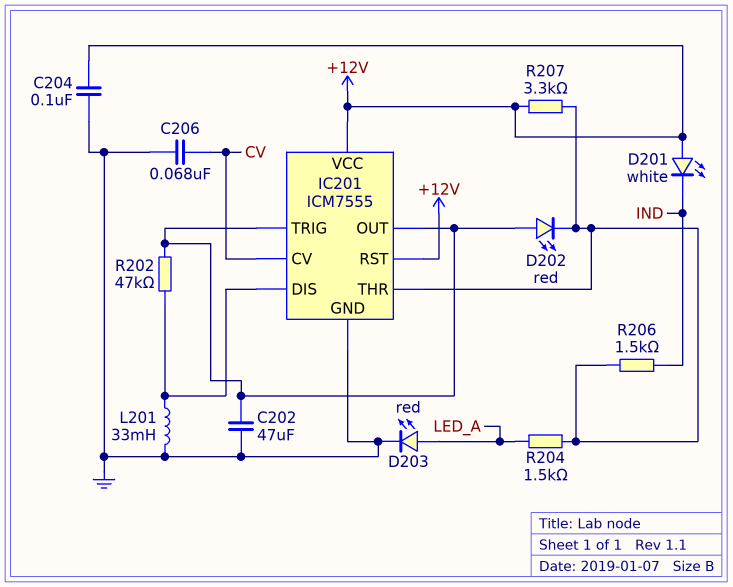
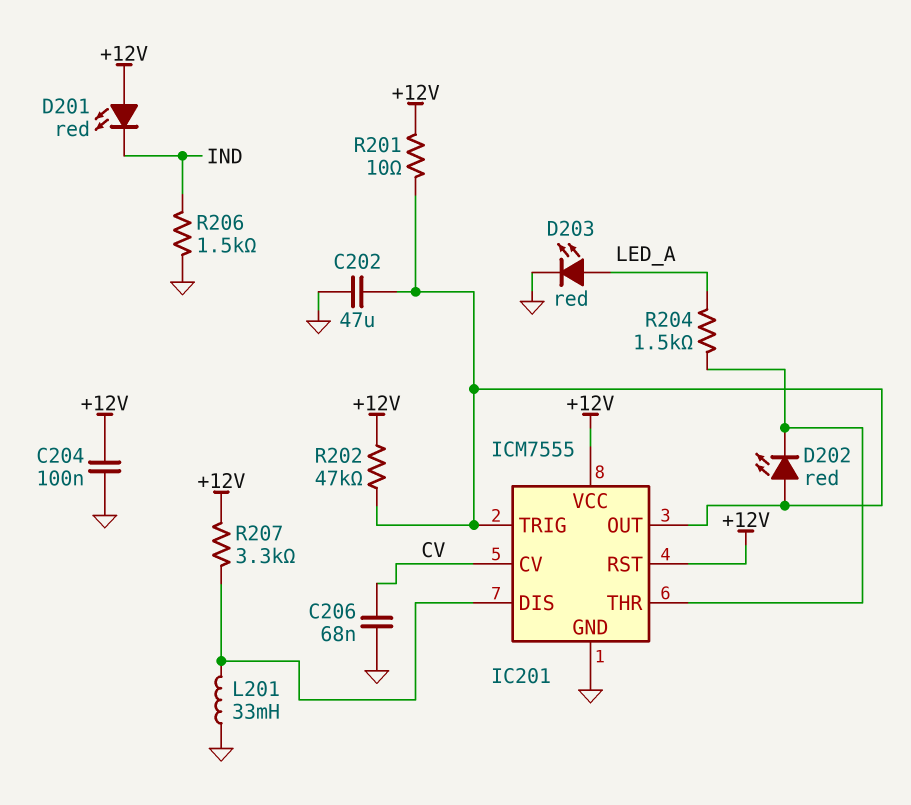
D201: LED white (A +12V, K IND) -> LED red (A +12V, K IND)
R201: none -> 10 (+12V, IC201/OUT)
R202: 47k (IC201/DIS, IC201/OUT) -> 47k (+12V, IC201/OUT)
R206: 1.5k (IC201/THR, IND) -> 1.5k (GND, IND)
R207: 3.3k (+12V, IC201/THR) -> 3.3k (+12V, IC201/DIS)

